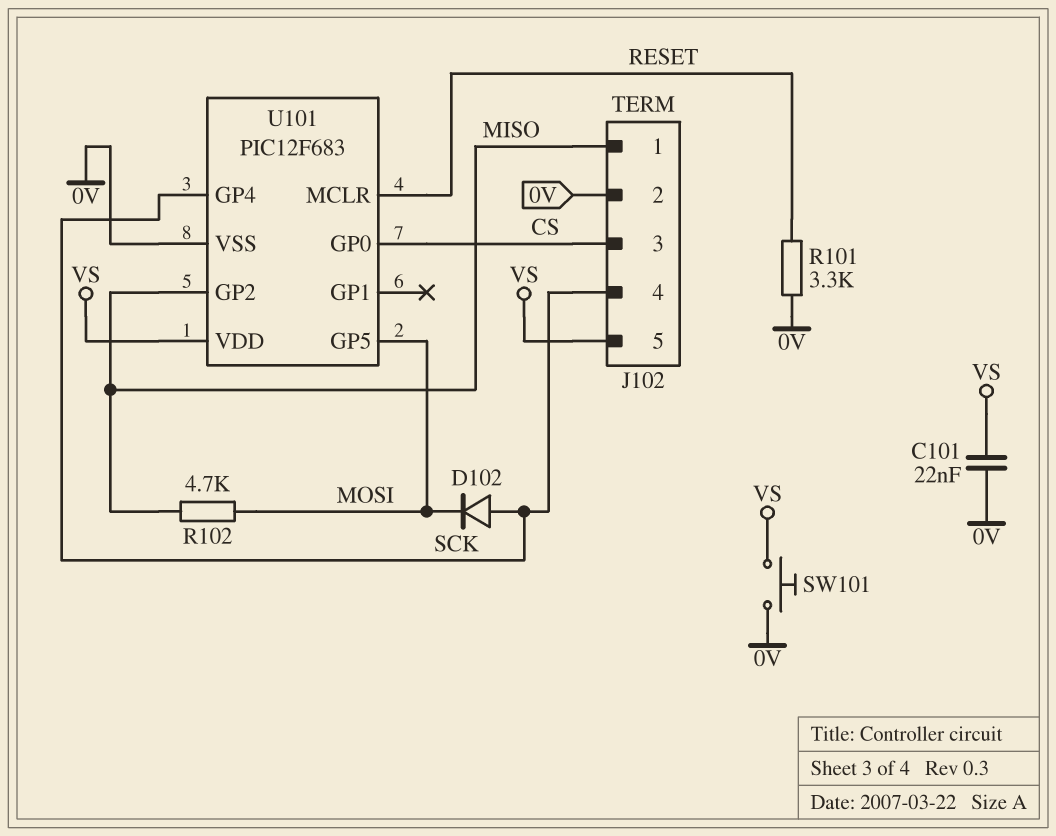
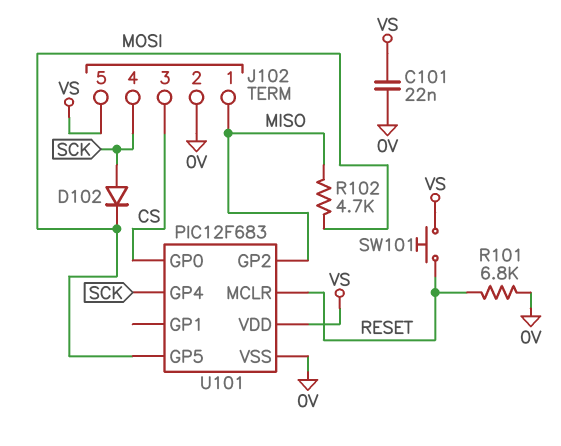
R101: 3.3k (0V, RESET) -> 6.8k (0V, RESET)
SW101: button (0V, VS) -> button (RESET, VS)

